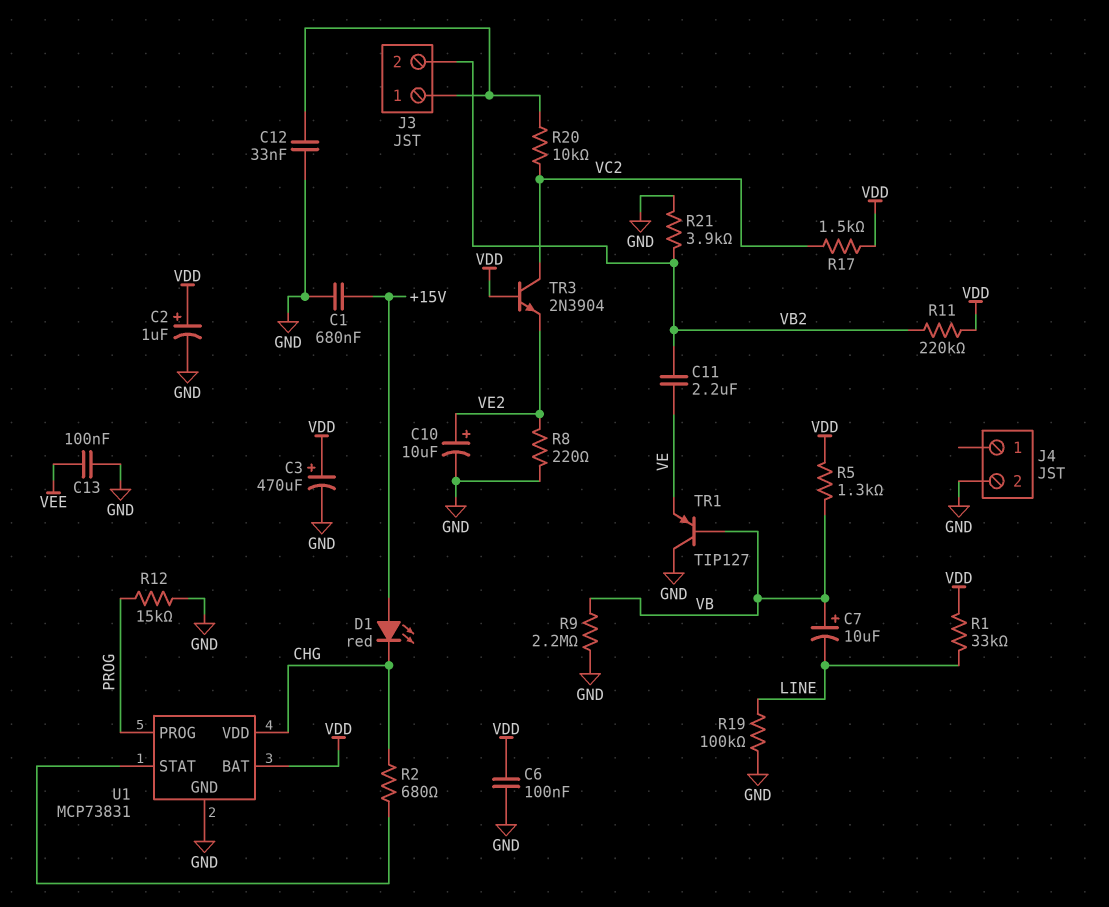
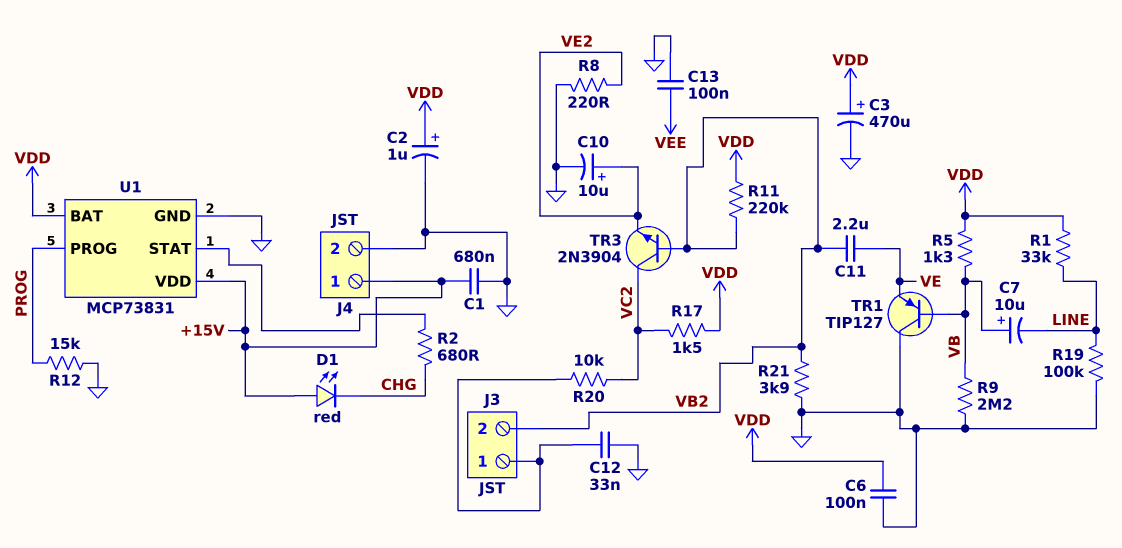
J4 pin 1: none -> +15V
TR3: NPN 2N3904 (B VDD, C VC2, E VE2) -> NPN 2N3904 (B VB2, C VC2, E VE2)
U1 pin VDD: CHG -> +15V

